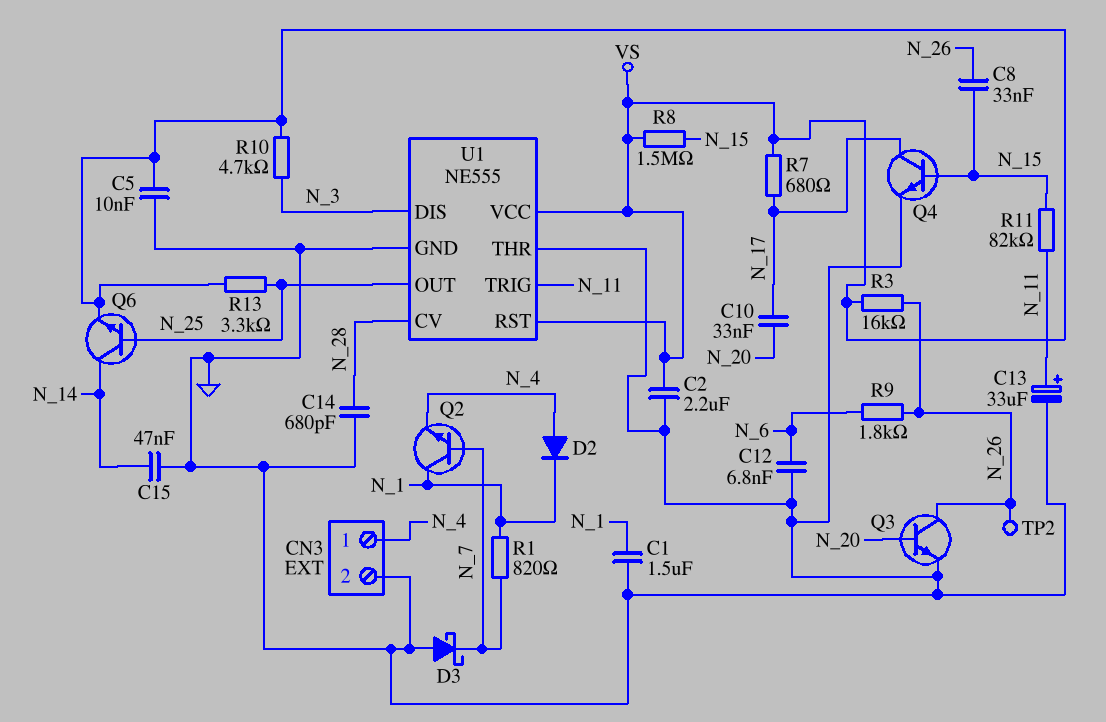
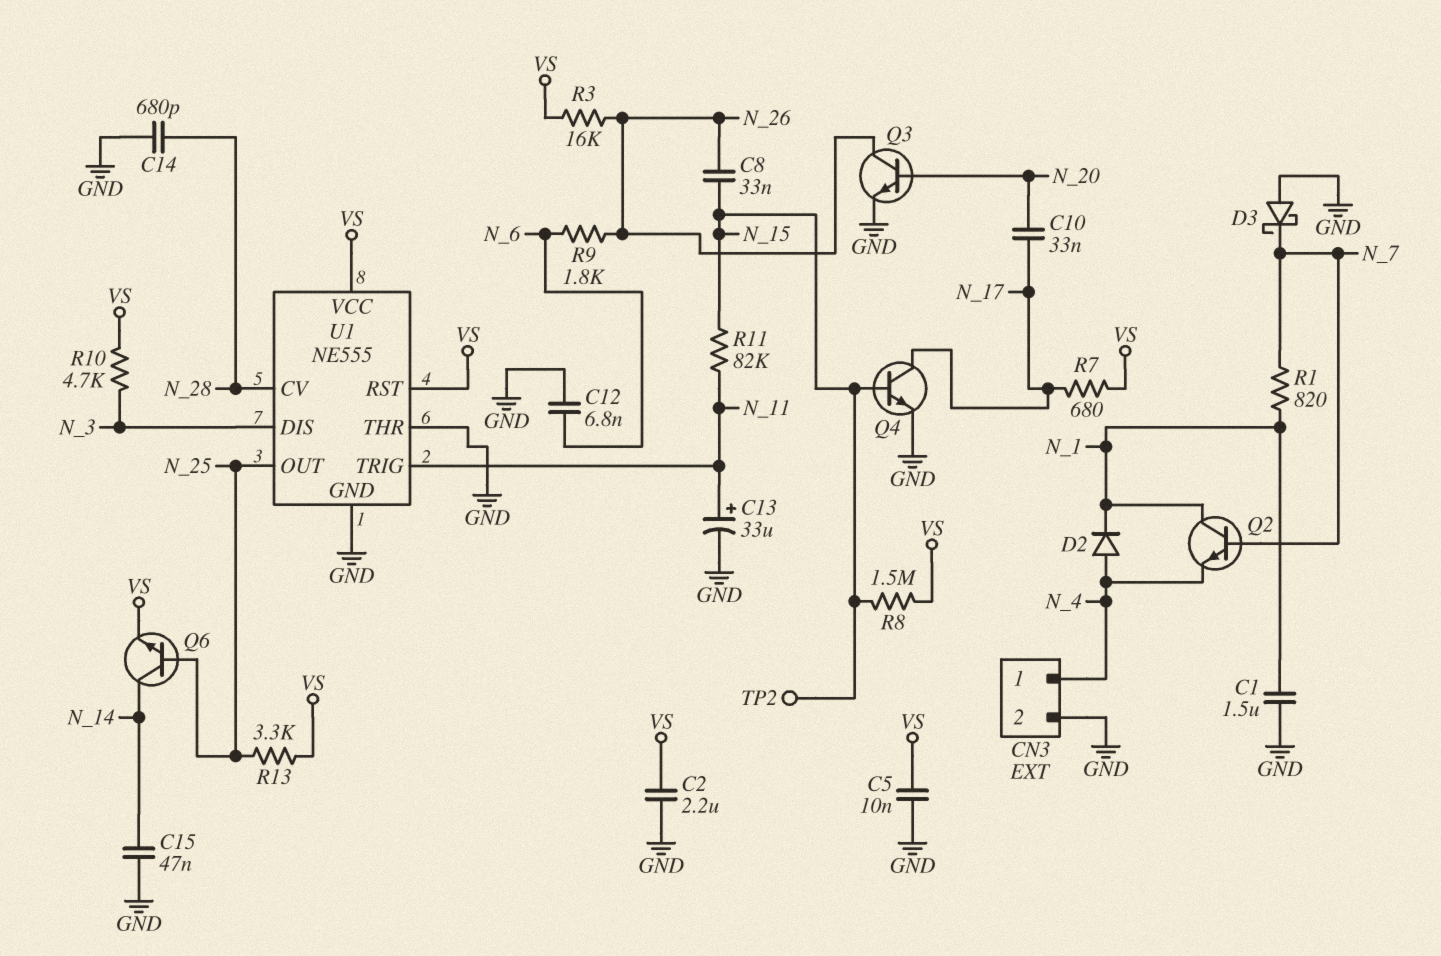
TP2: test point (N_26) -> test point (N_15)

